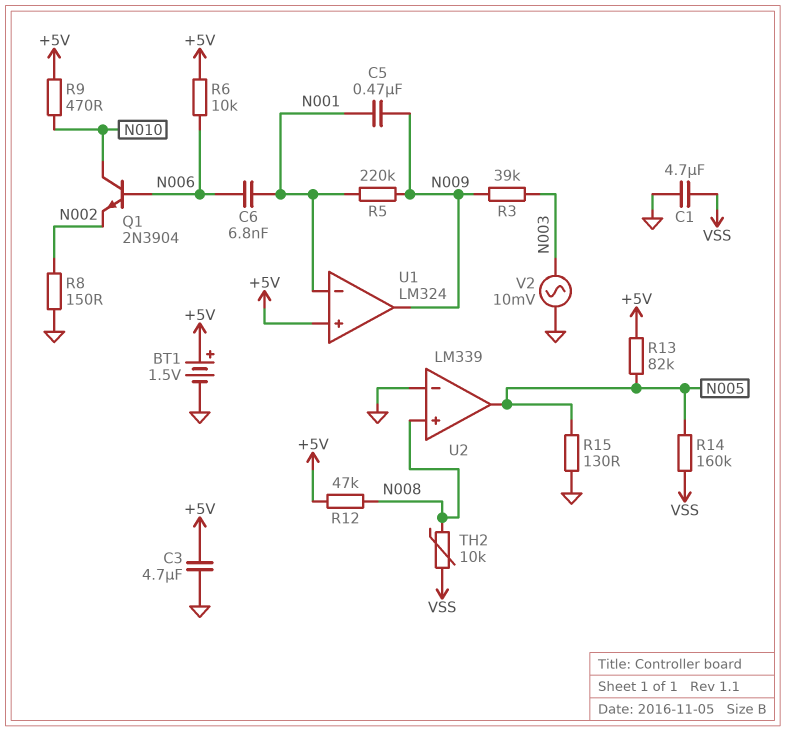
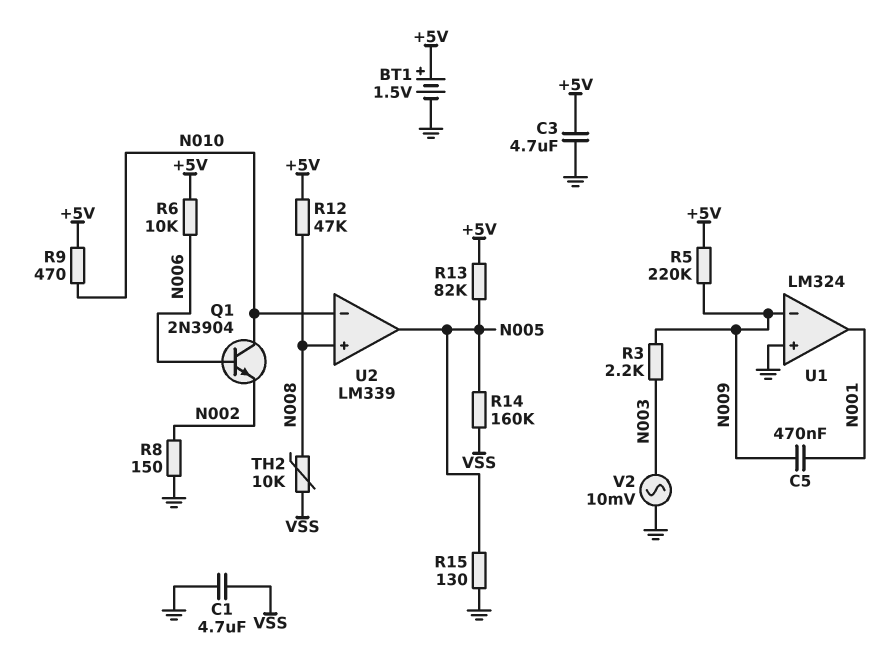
C6: 6.8nF (N001, N006) -> none
R3: 39k (N003, N009) -> 2.2k (N003, N009)
R5: 220k (N001, N009) -> 220k (+5V, N009)
U1 pin in+: +5V -> GND
U1 pin in-: N001 -> N009
U1 pin out: N009 -> N001
U2 pin in-: GND -> N010

